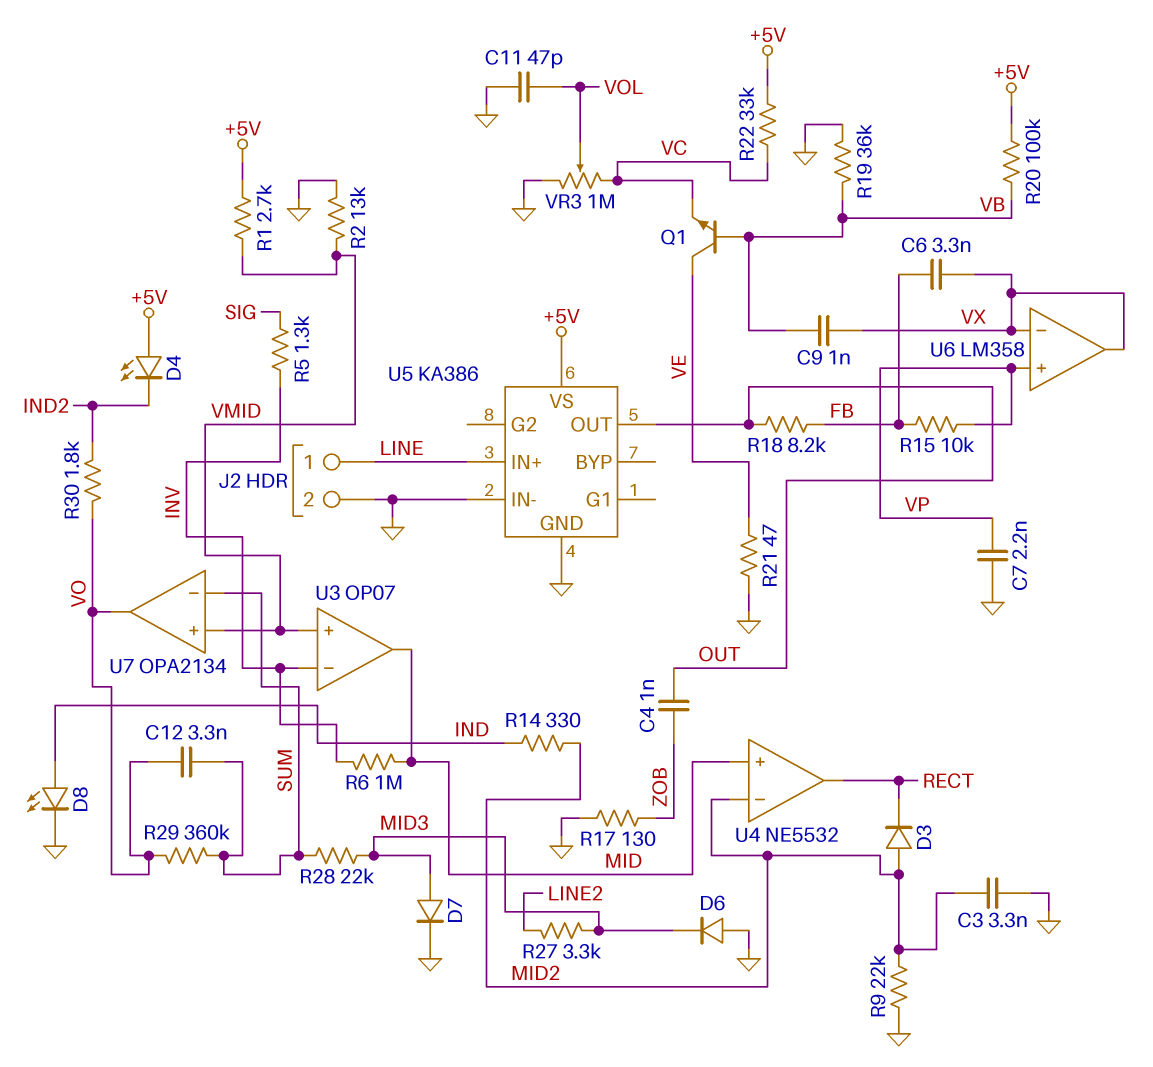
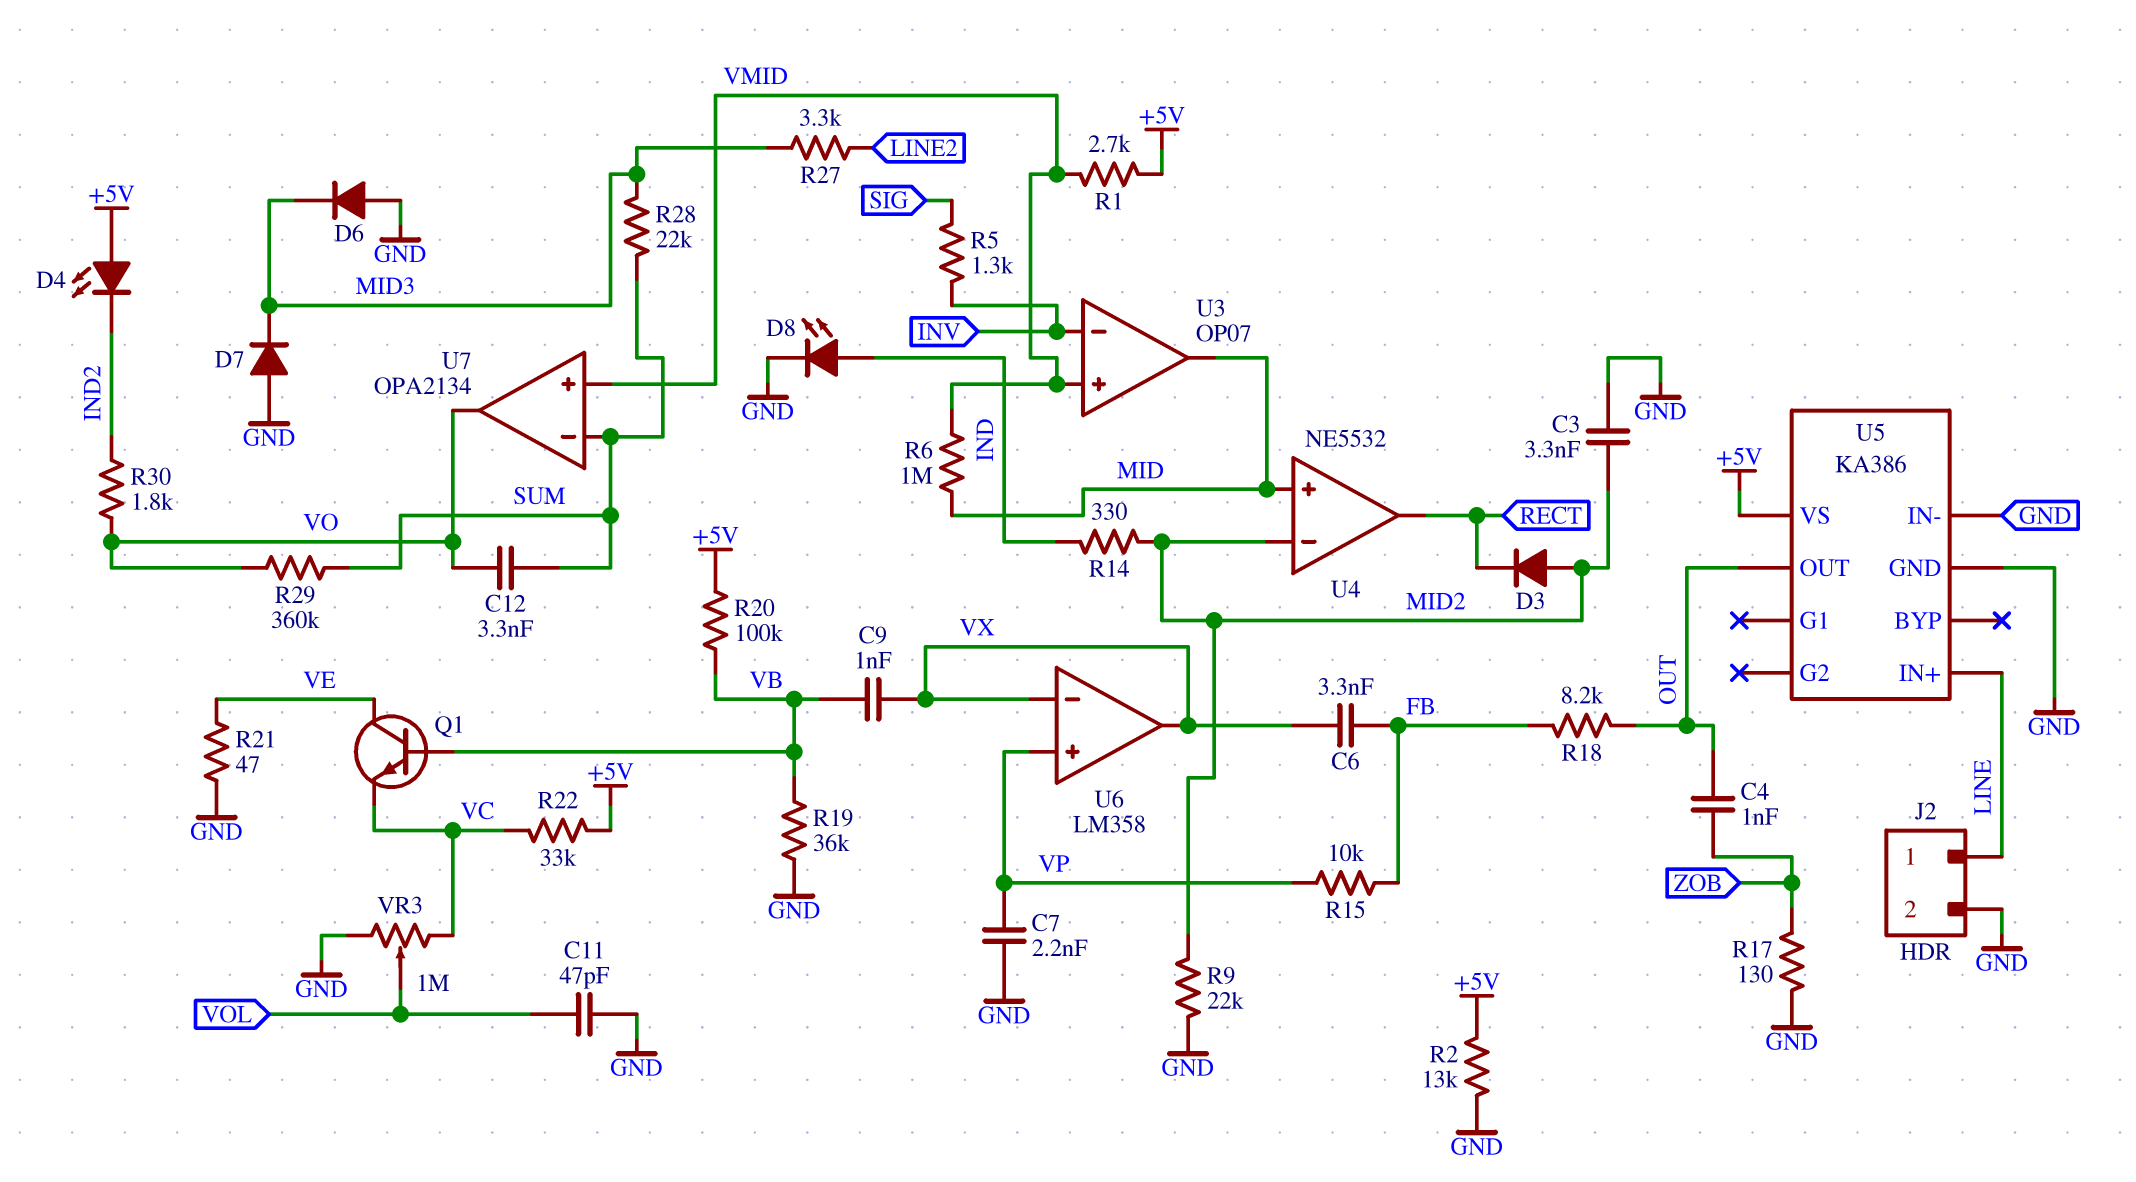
D7: diode (A MID3, K GND) -> diode (A GND, K MID3)
R2: 13k (GND, VMID) -> 13k (+5V, GND)
R6: 1M (INV, MID) -> 1M (MID, VMID)

